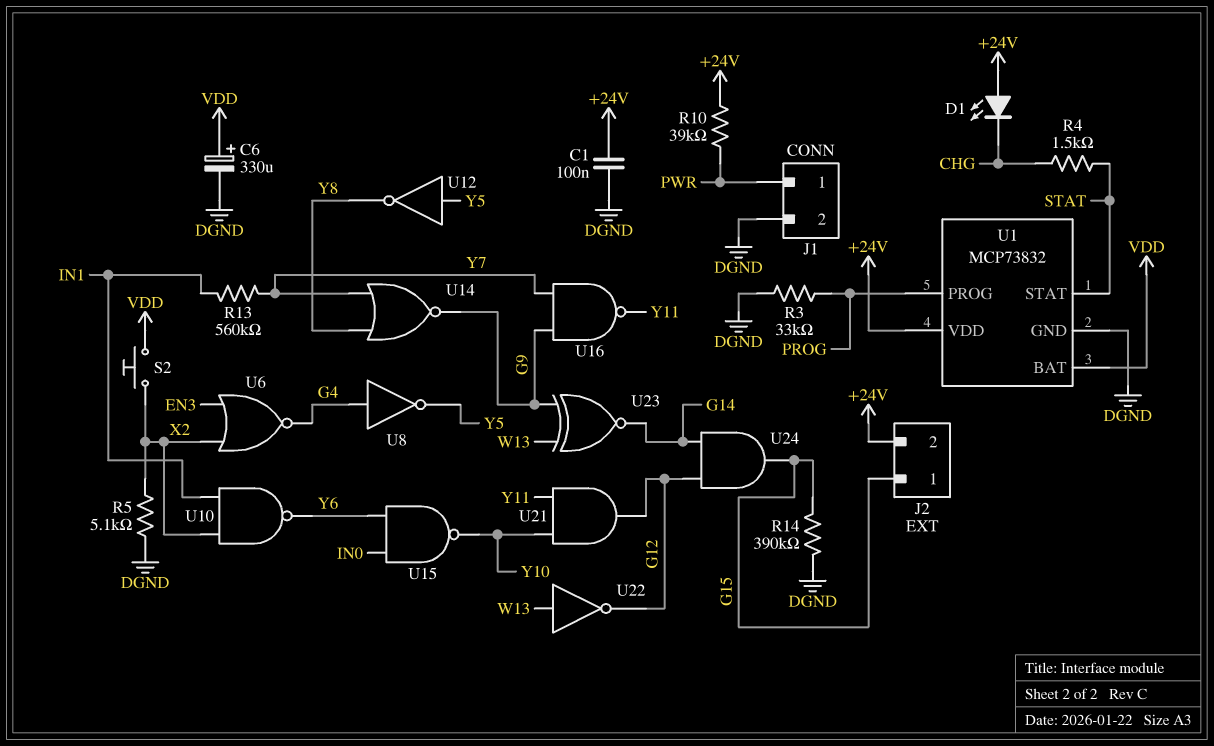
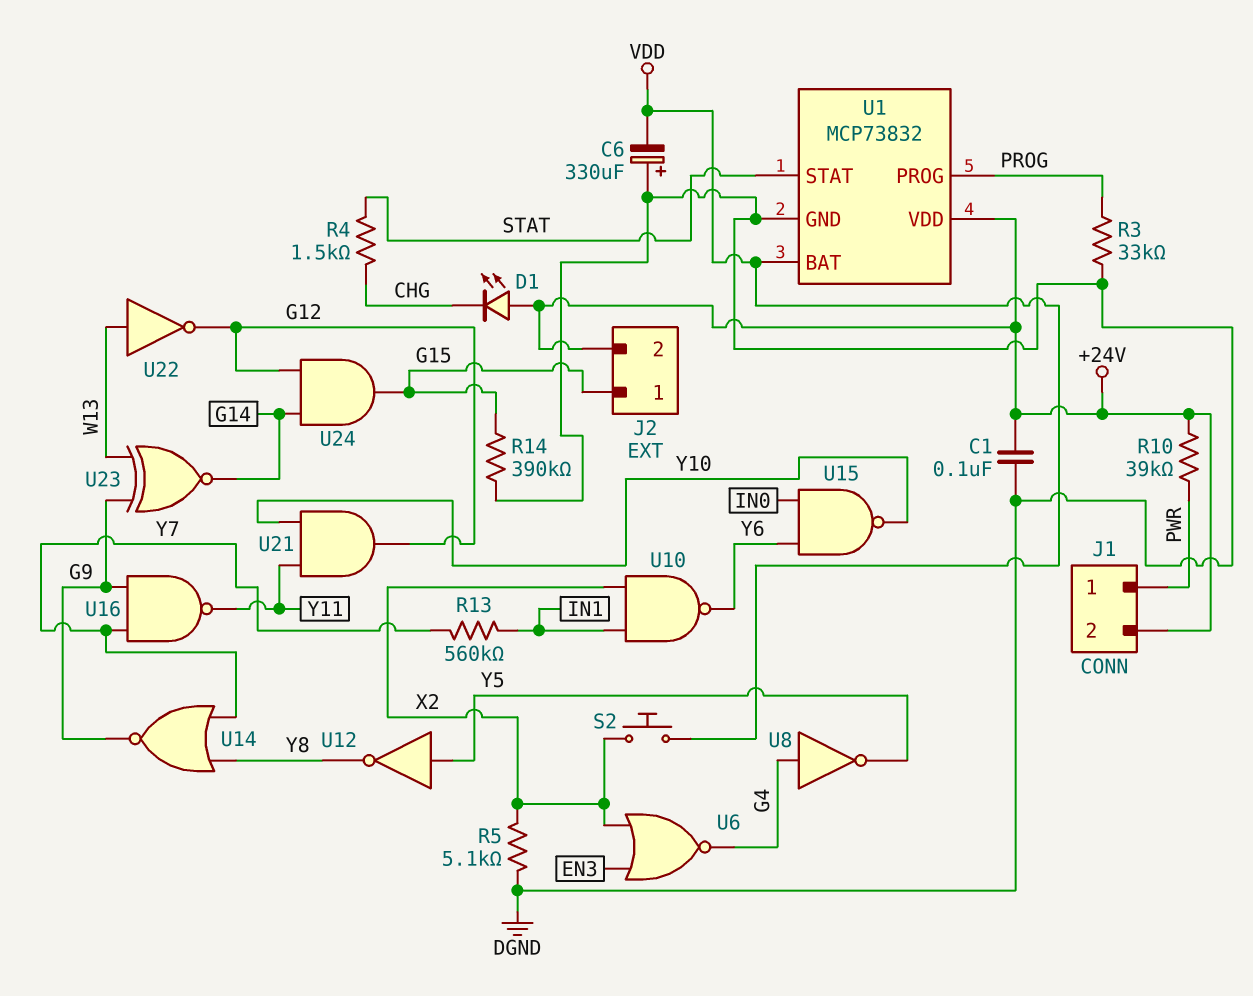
C6: 330uF (plus VDD, minus DGND) -> 330uF (plus DGND, minus VDD)
J1 pin 2: DGND -> +24V

